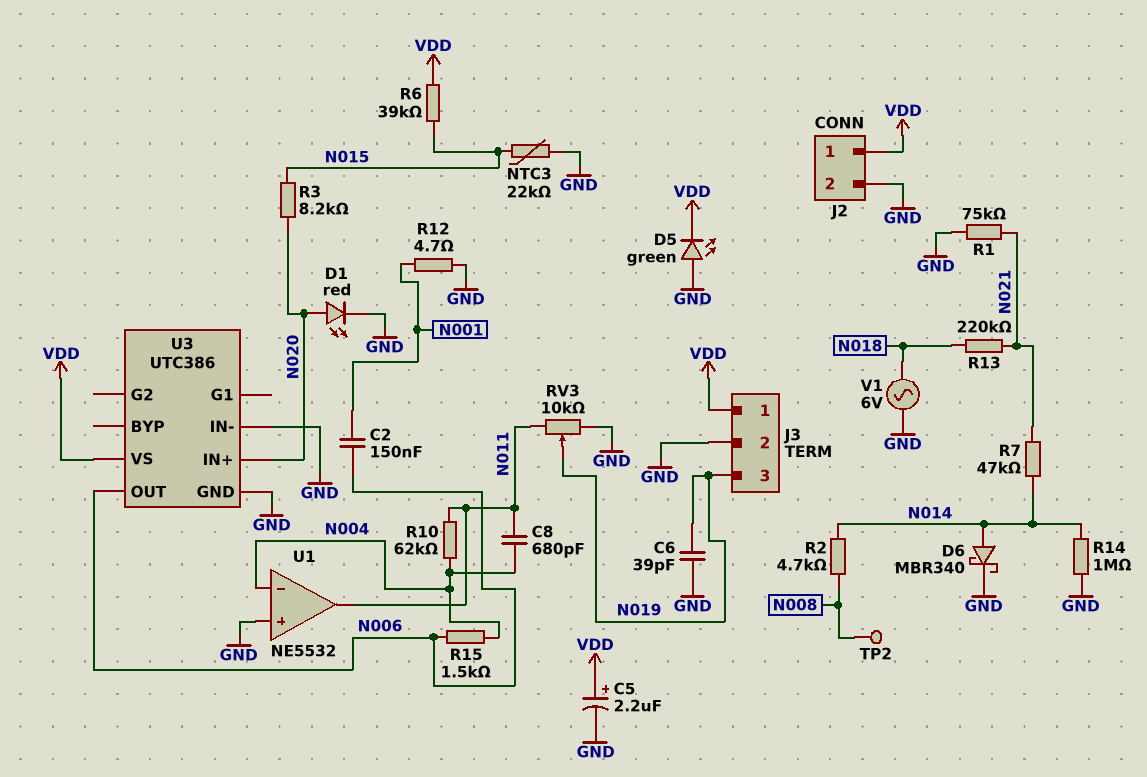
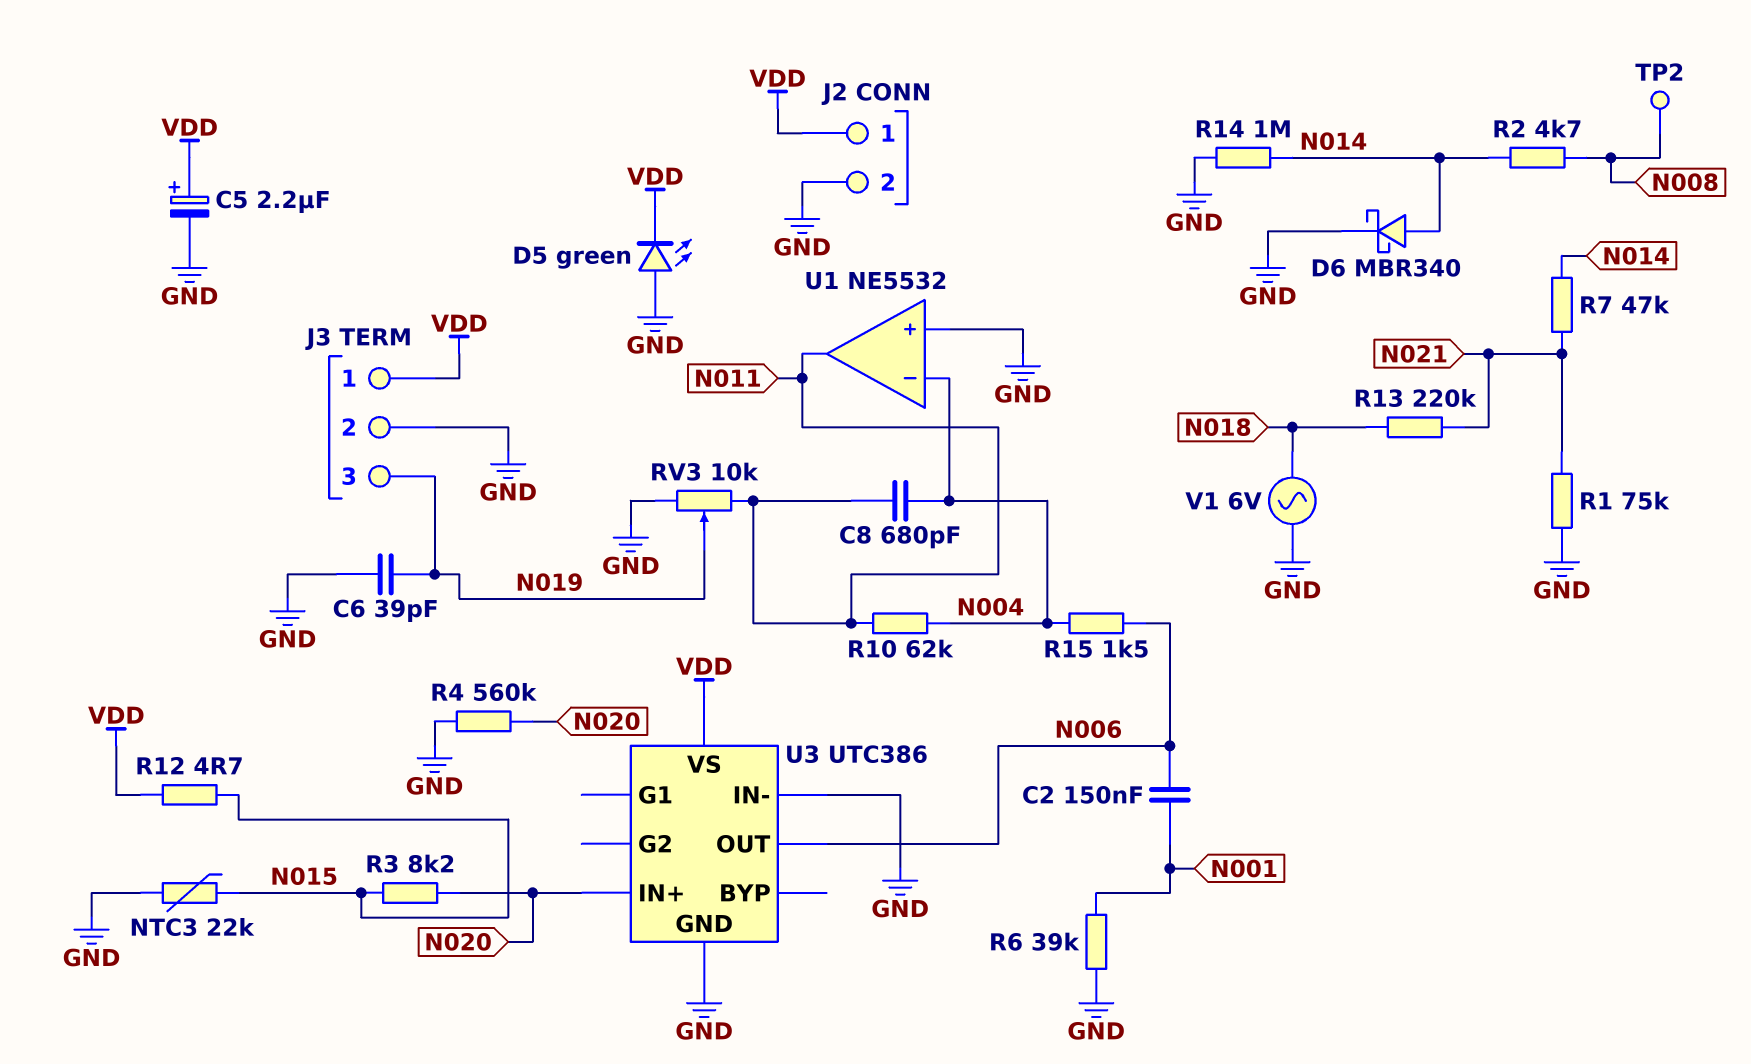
D1: LED red (A N020, K GND) -> none
R4: none -> 560k (GND, N020)
R6: 39k (N015, VDD) -> 39k (GND, N001)
R12: 4.7 (GND, N001) -> 4.7 (N015, VDD)

